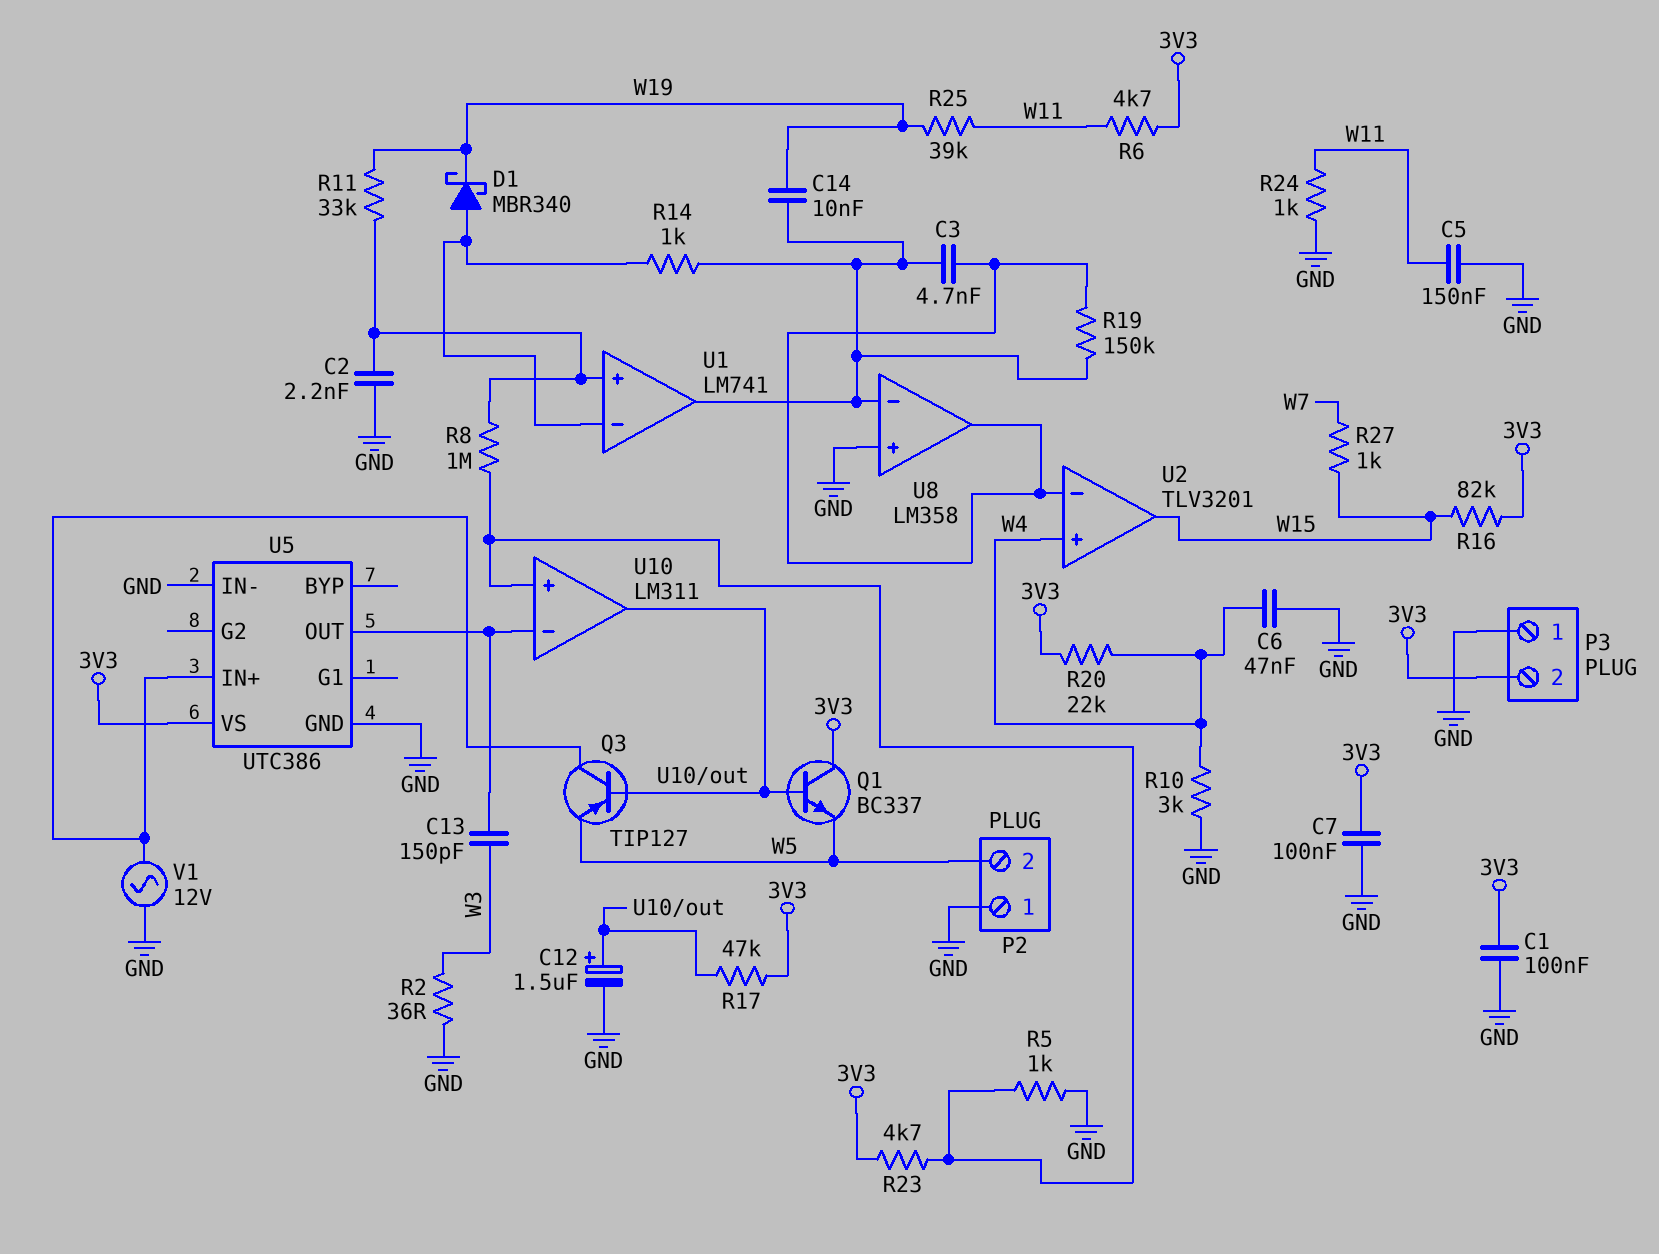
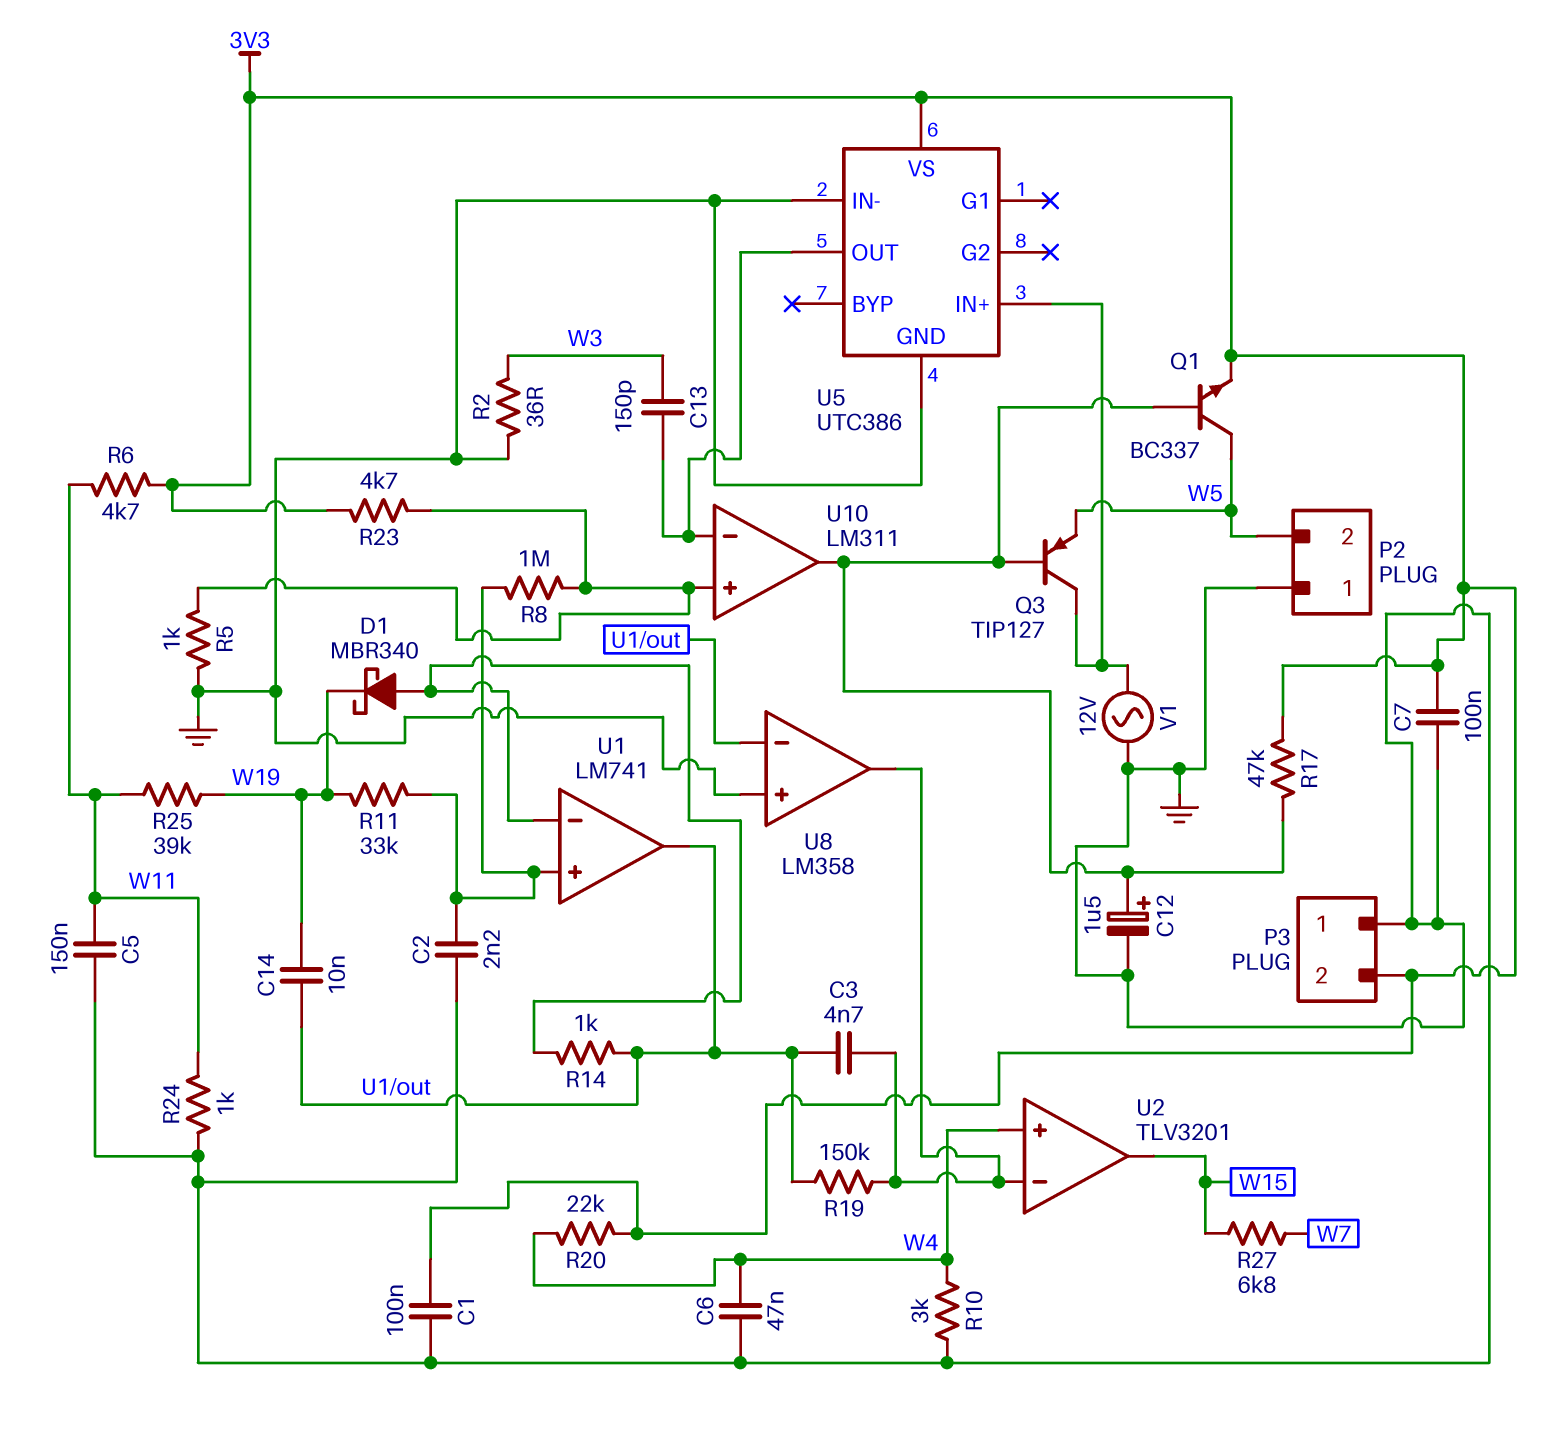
Q1: NPN BC337 (B U10/out, C 3V3, E W5) -> NPN BC337 (B U10/out, C W5, E 3V3)
R16: 82k (3V3, W15) -> none
R27: 1k (W7, W15) -> 6.8k (W7, W15)

